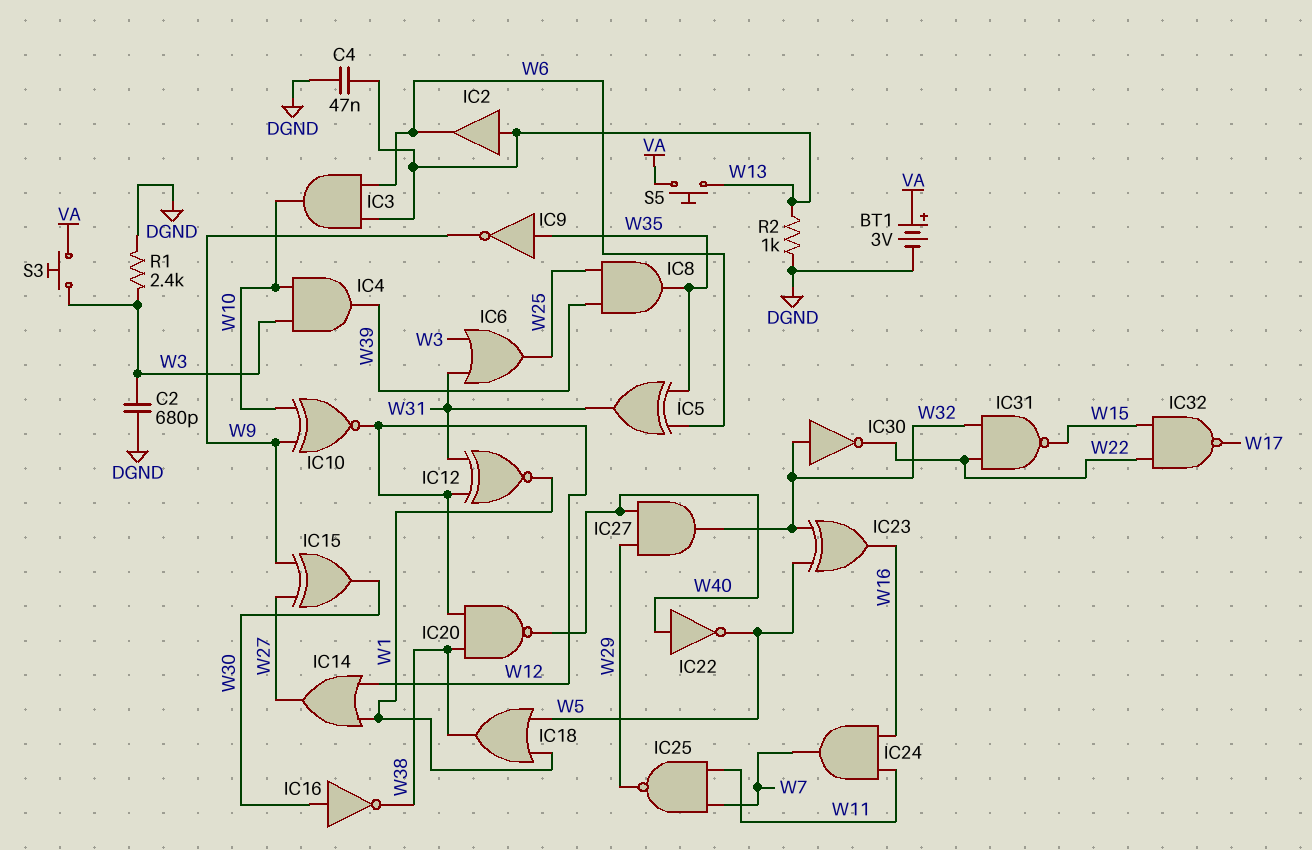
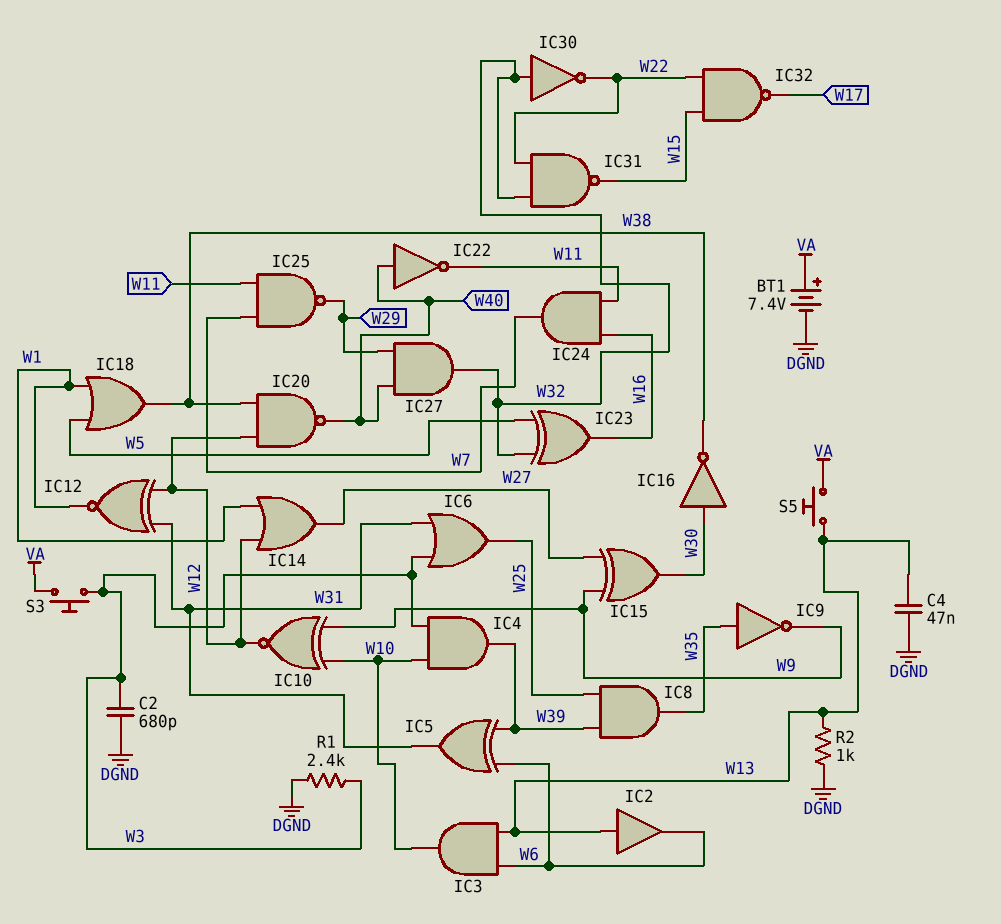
BT1: 3V (plus VA, minus DGND) -> 7.4V (plus VA, minus DGND)
IC5: XOR (in W6, in W35, out W31) -> XOR (in W6, in W39, out W31)
IC22: NOT (in W40, out W5) -> NOT (in W40, out W11)

